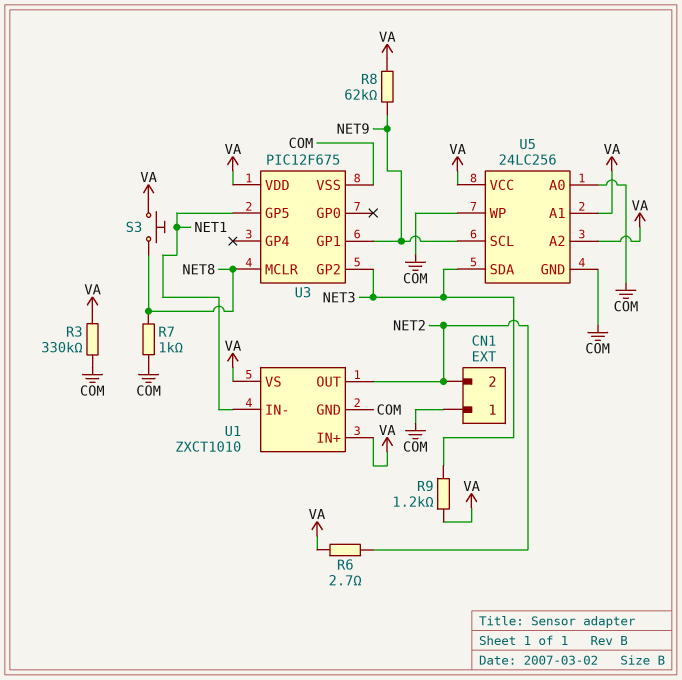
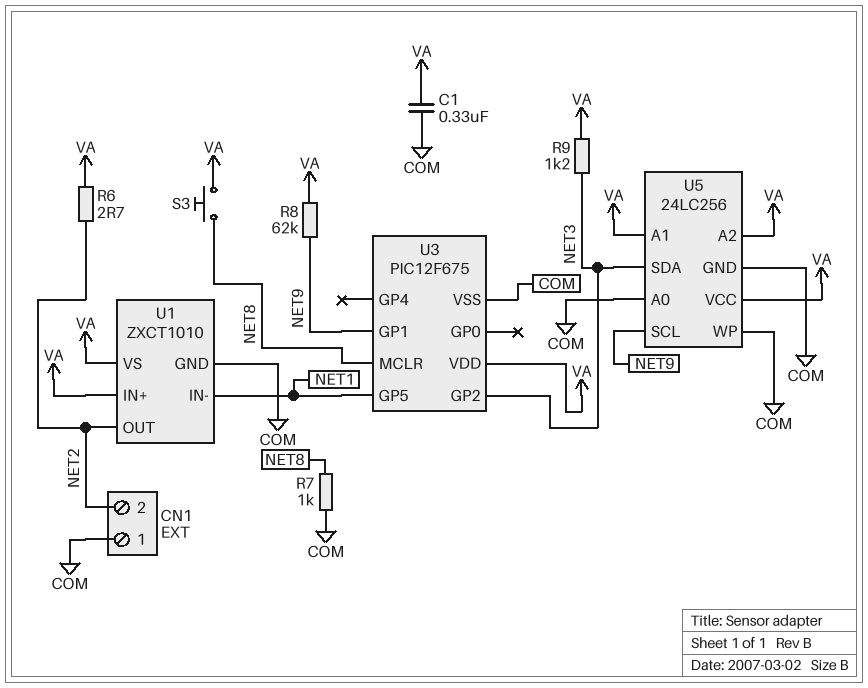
C1: none -> 330nF (COM, VA)
R3: 330k (COM, VA) -> none

